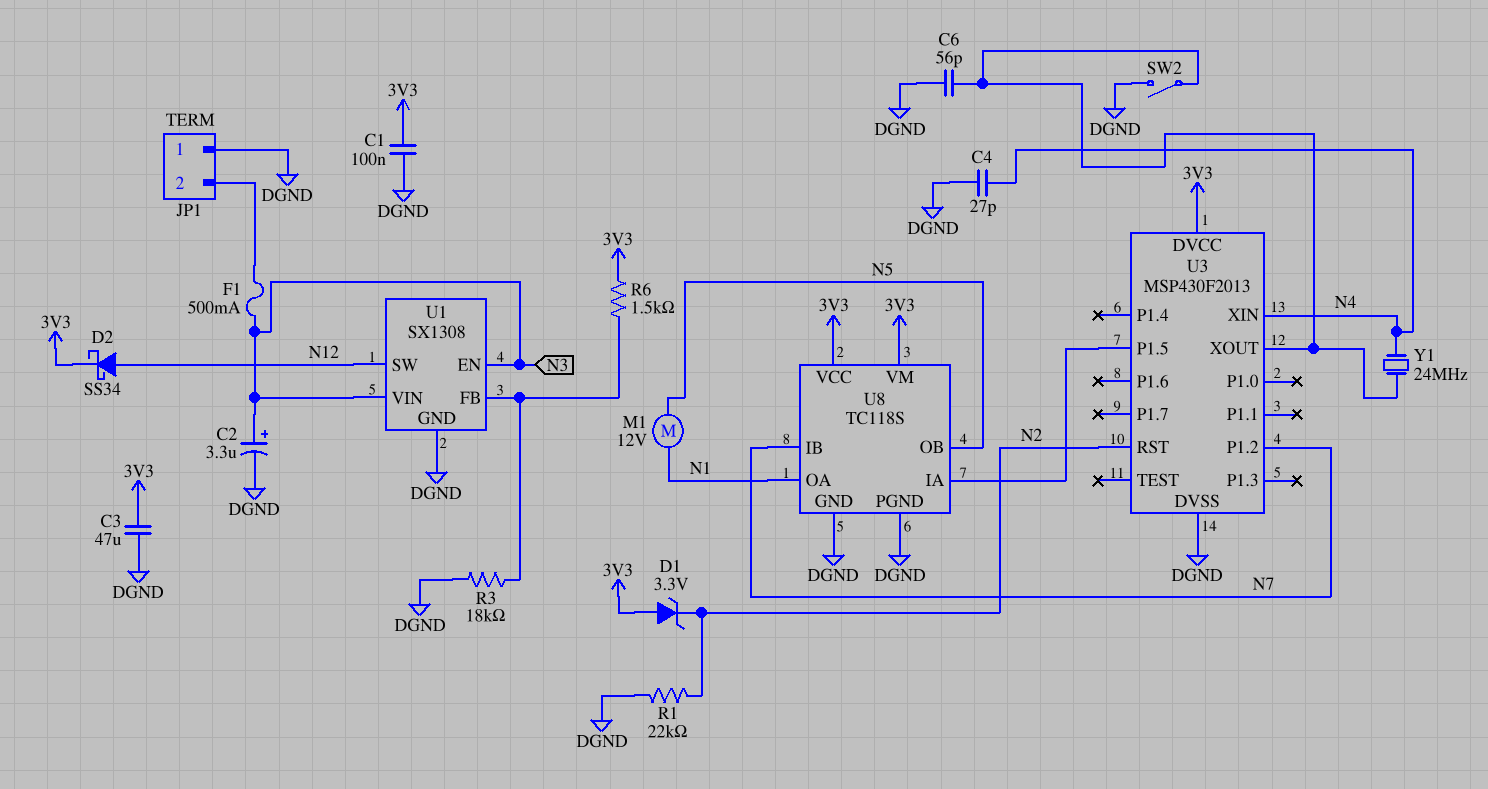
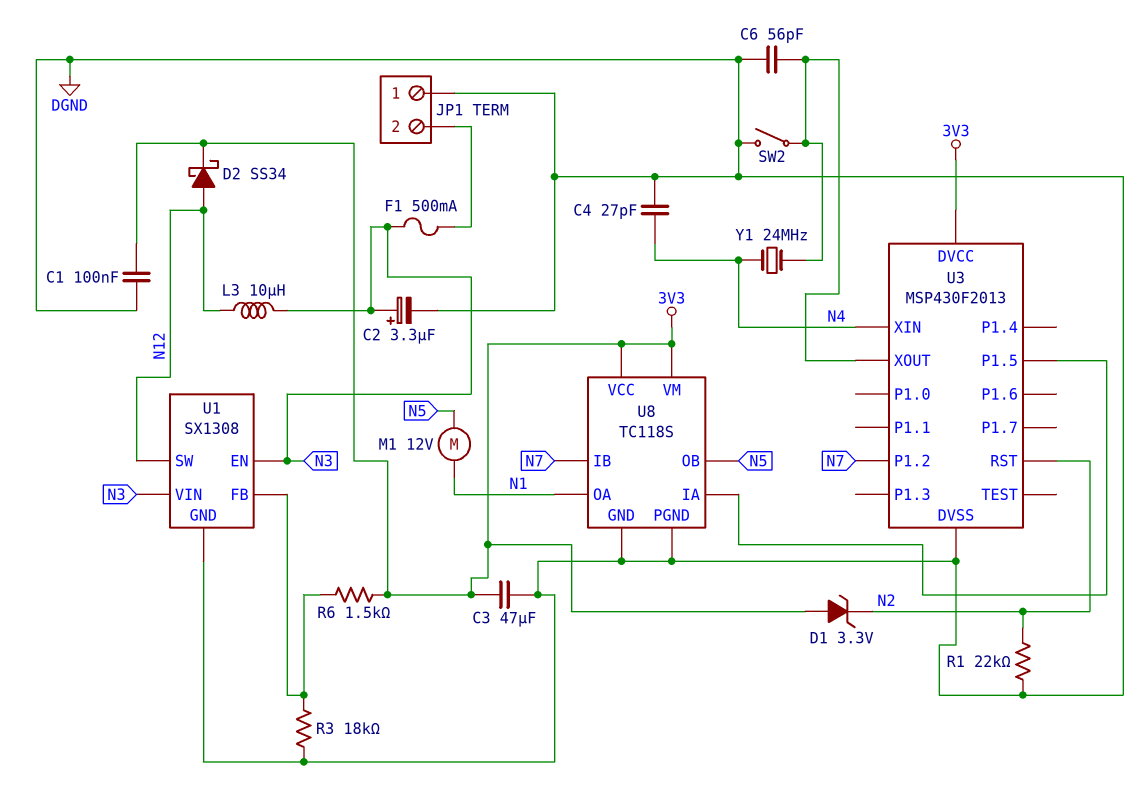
L3: none -> 10uH (N3, N12)

